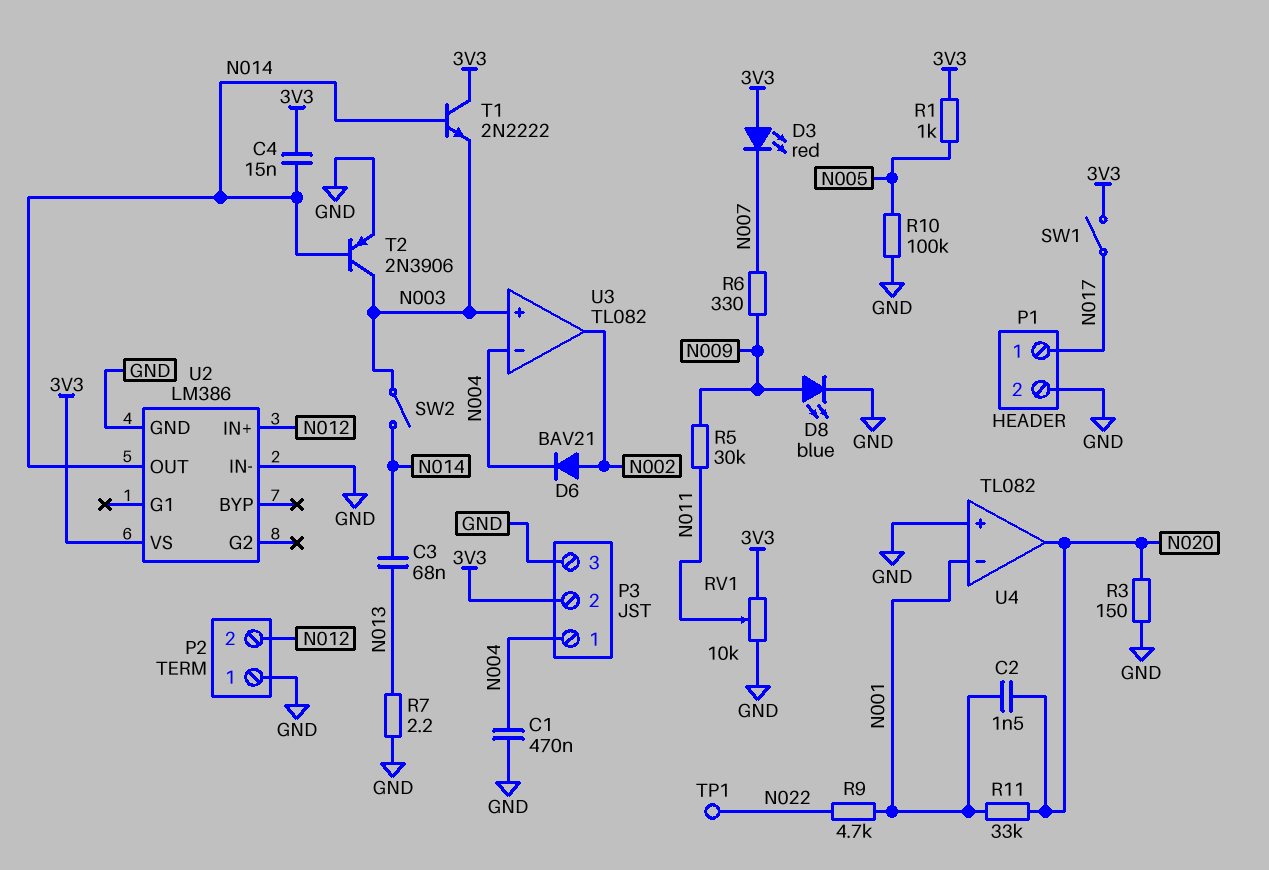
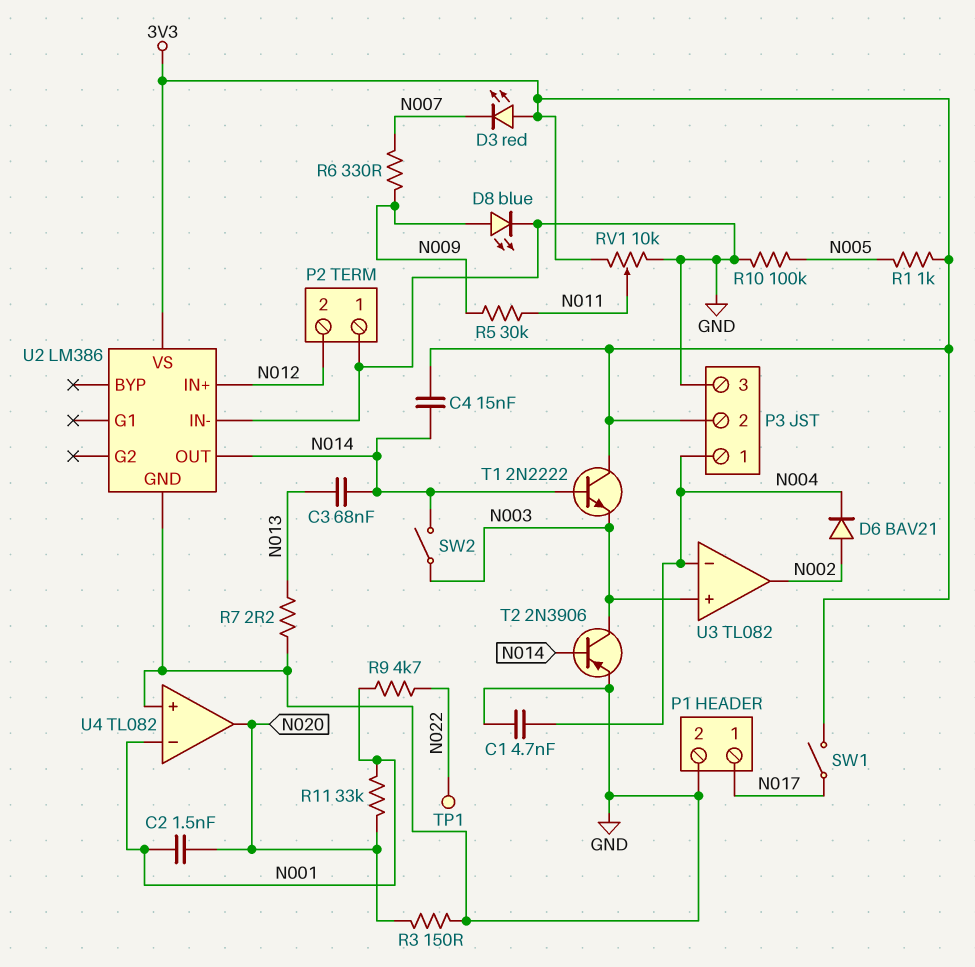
C1: 470nF (GND, N004) -> 4.7nF (GND, N004)

